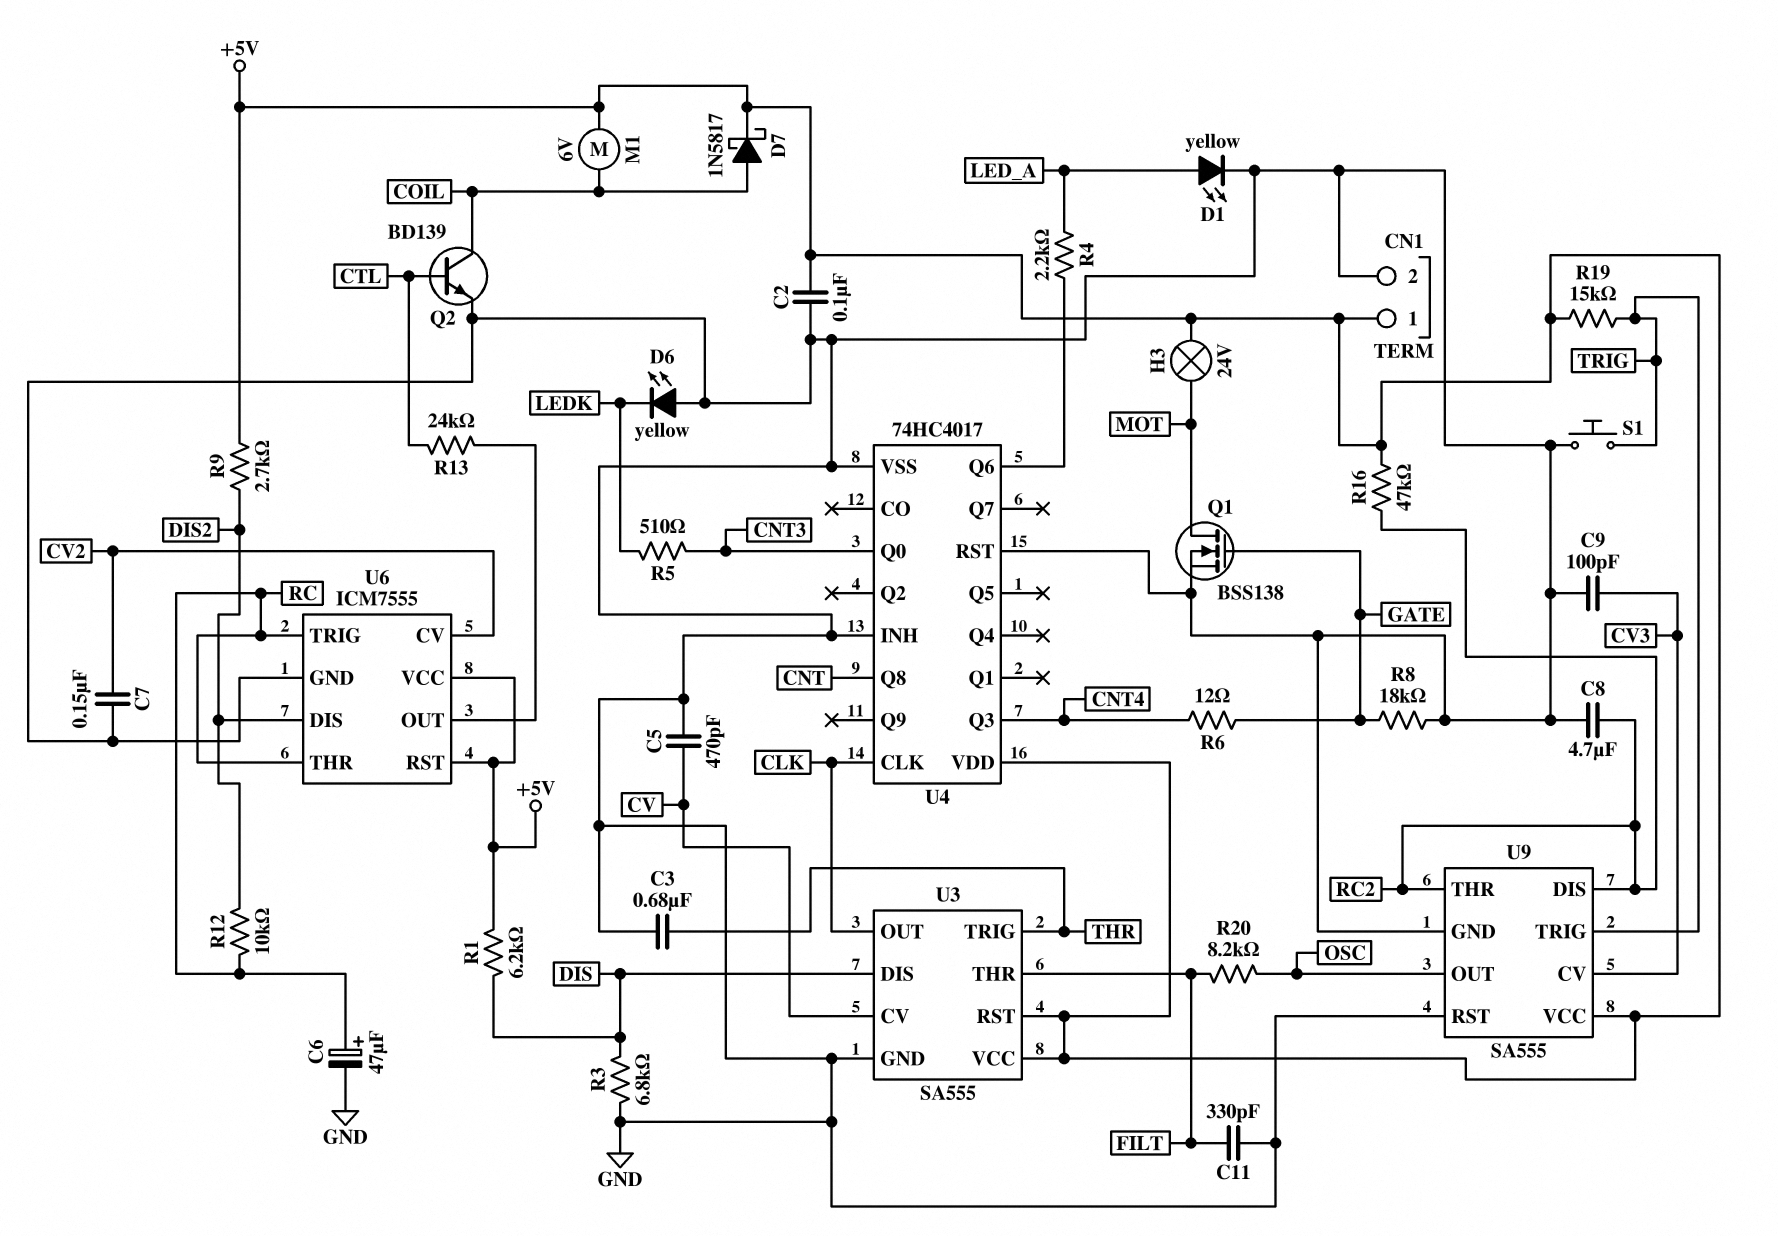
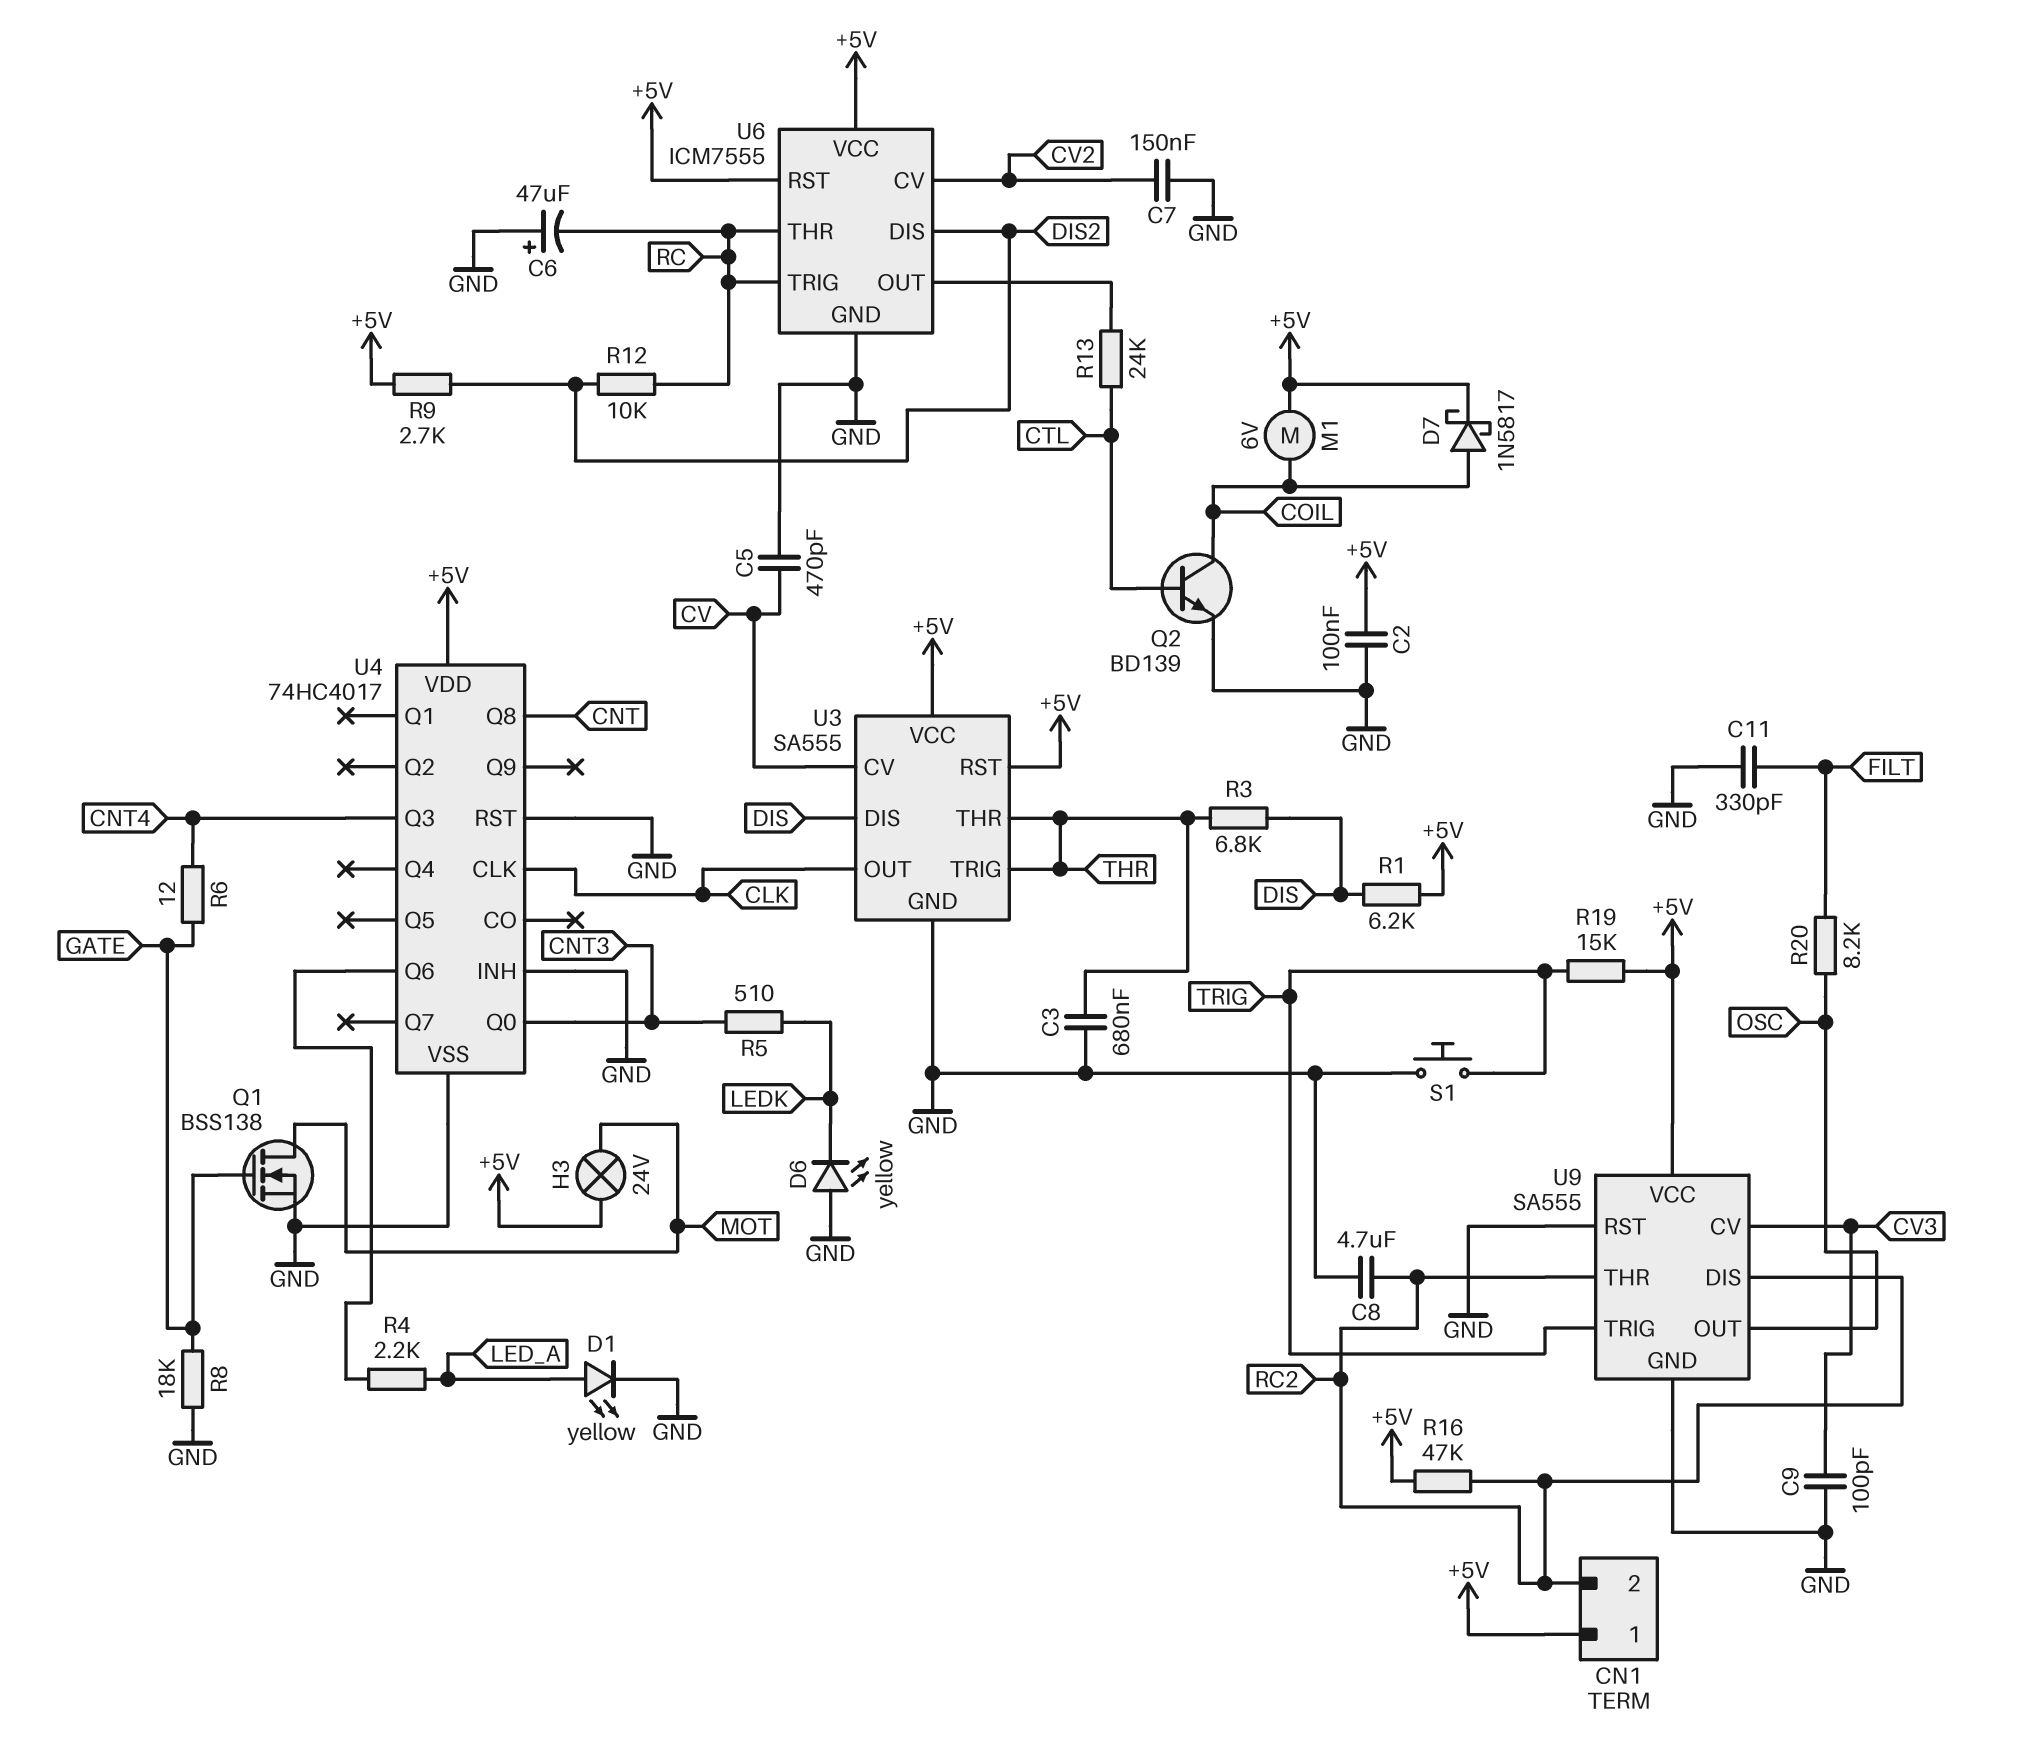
C6: 47uF (plus RC, minus GND) -> 47uF (plus GND, minus RC)
CN1 pin 2: GND -> RC2
R3: 6.8k (DIS, GND) -> 6.8k (DIS, THR)
U3 pin THR: FILT -> THR

